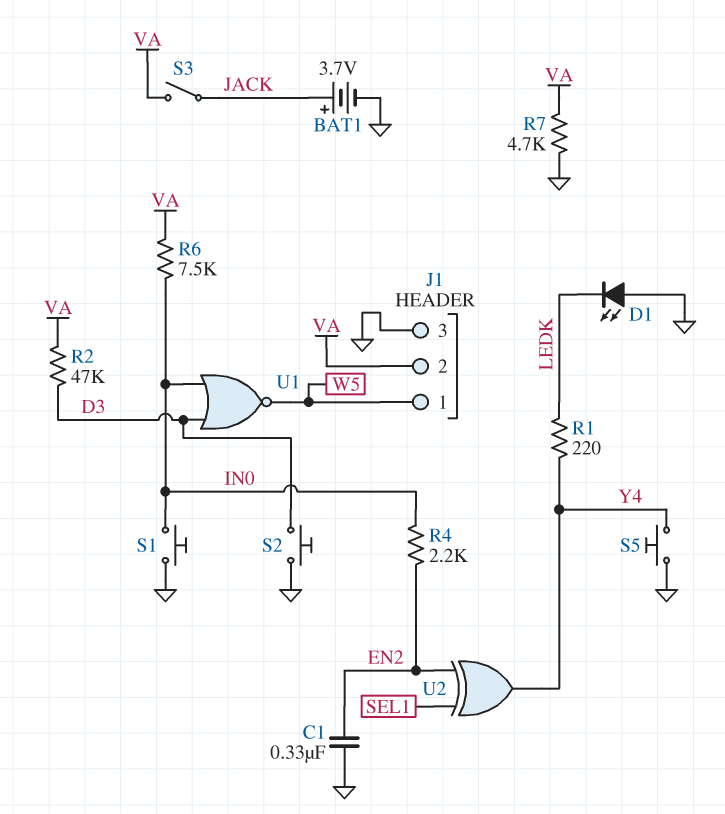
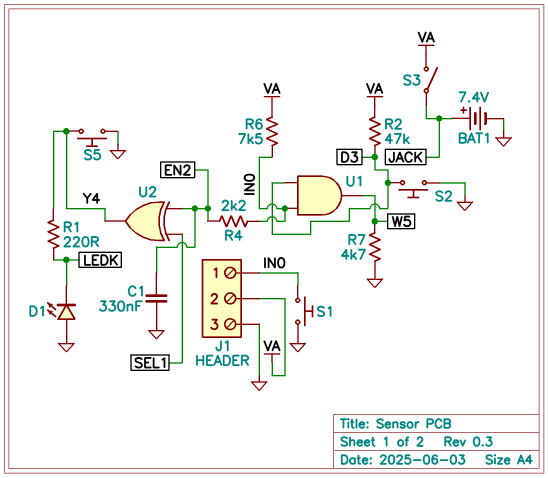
BAT1: 3.7V (plus JACK, minus GND) -> 7.4V (plus JACK, minus GND)
J1 pin 1: W5 -> IN0
R7: 4.7k (GND, VA) -> 4.7k (GND, W5)
U1: NOR (in D3, in IN0, out W5) -> AND (in D3, in IN0, out W5)

